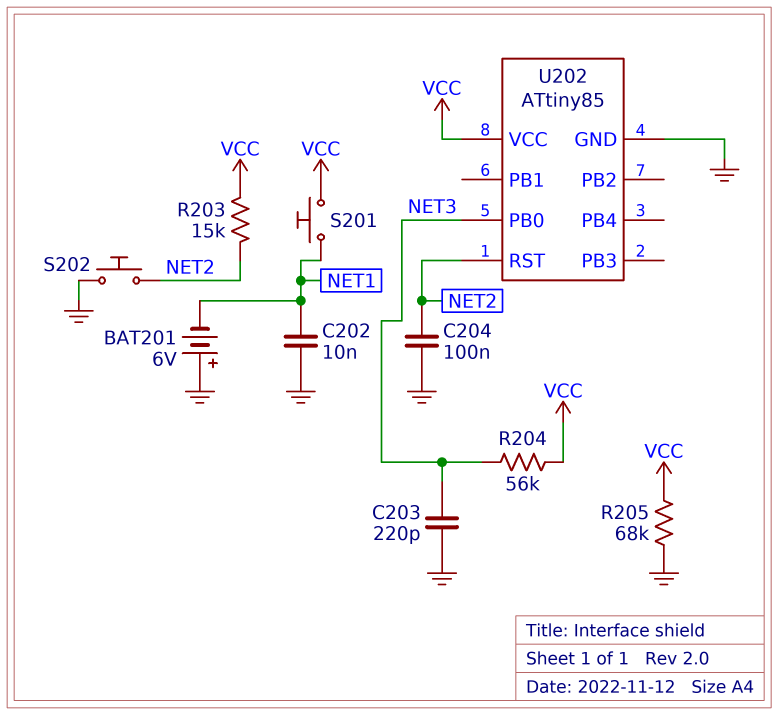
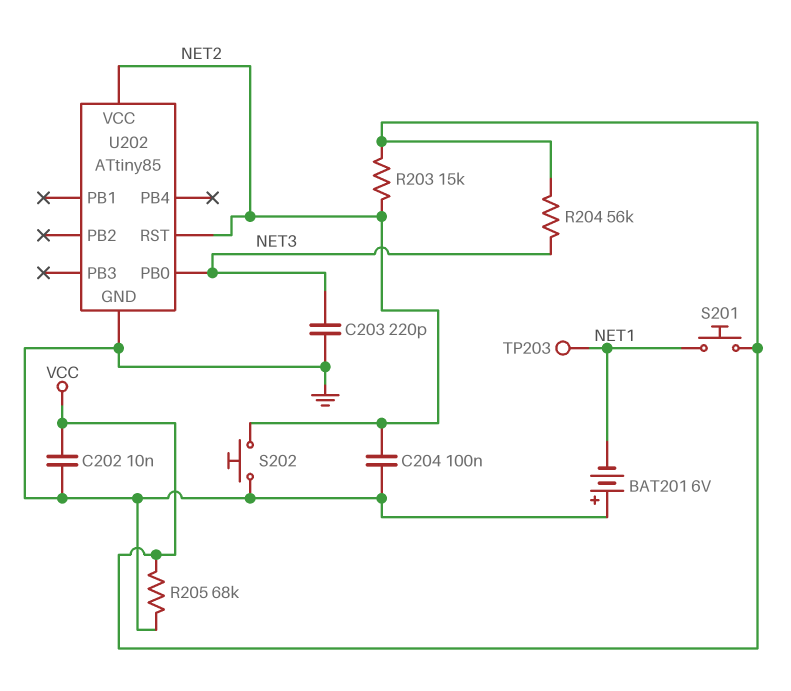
C202: 10nF (GND, NET1) -> 10nF (GND, VCC)
TP203: none -> test point (NET1)
U202 pin VCC: VCC -> NET2

